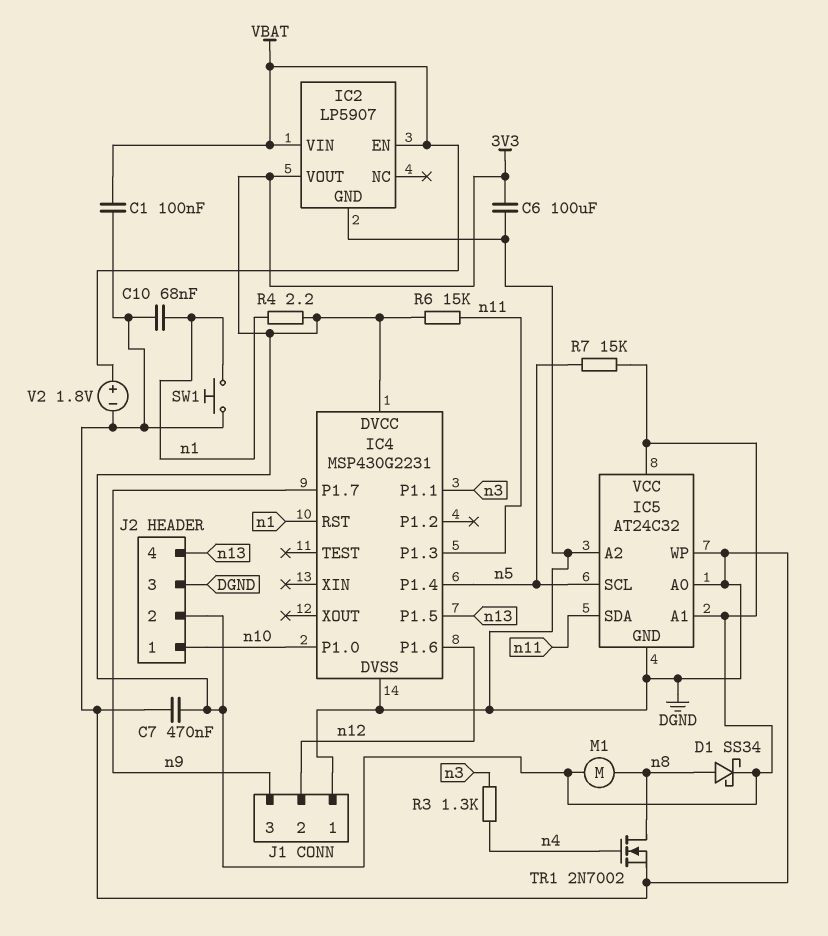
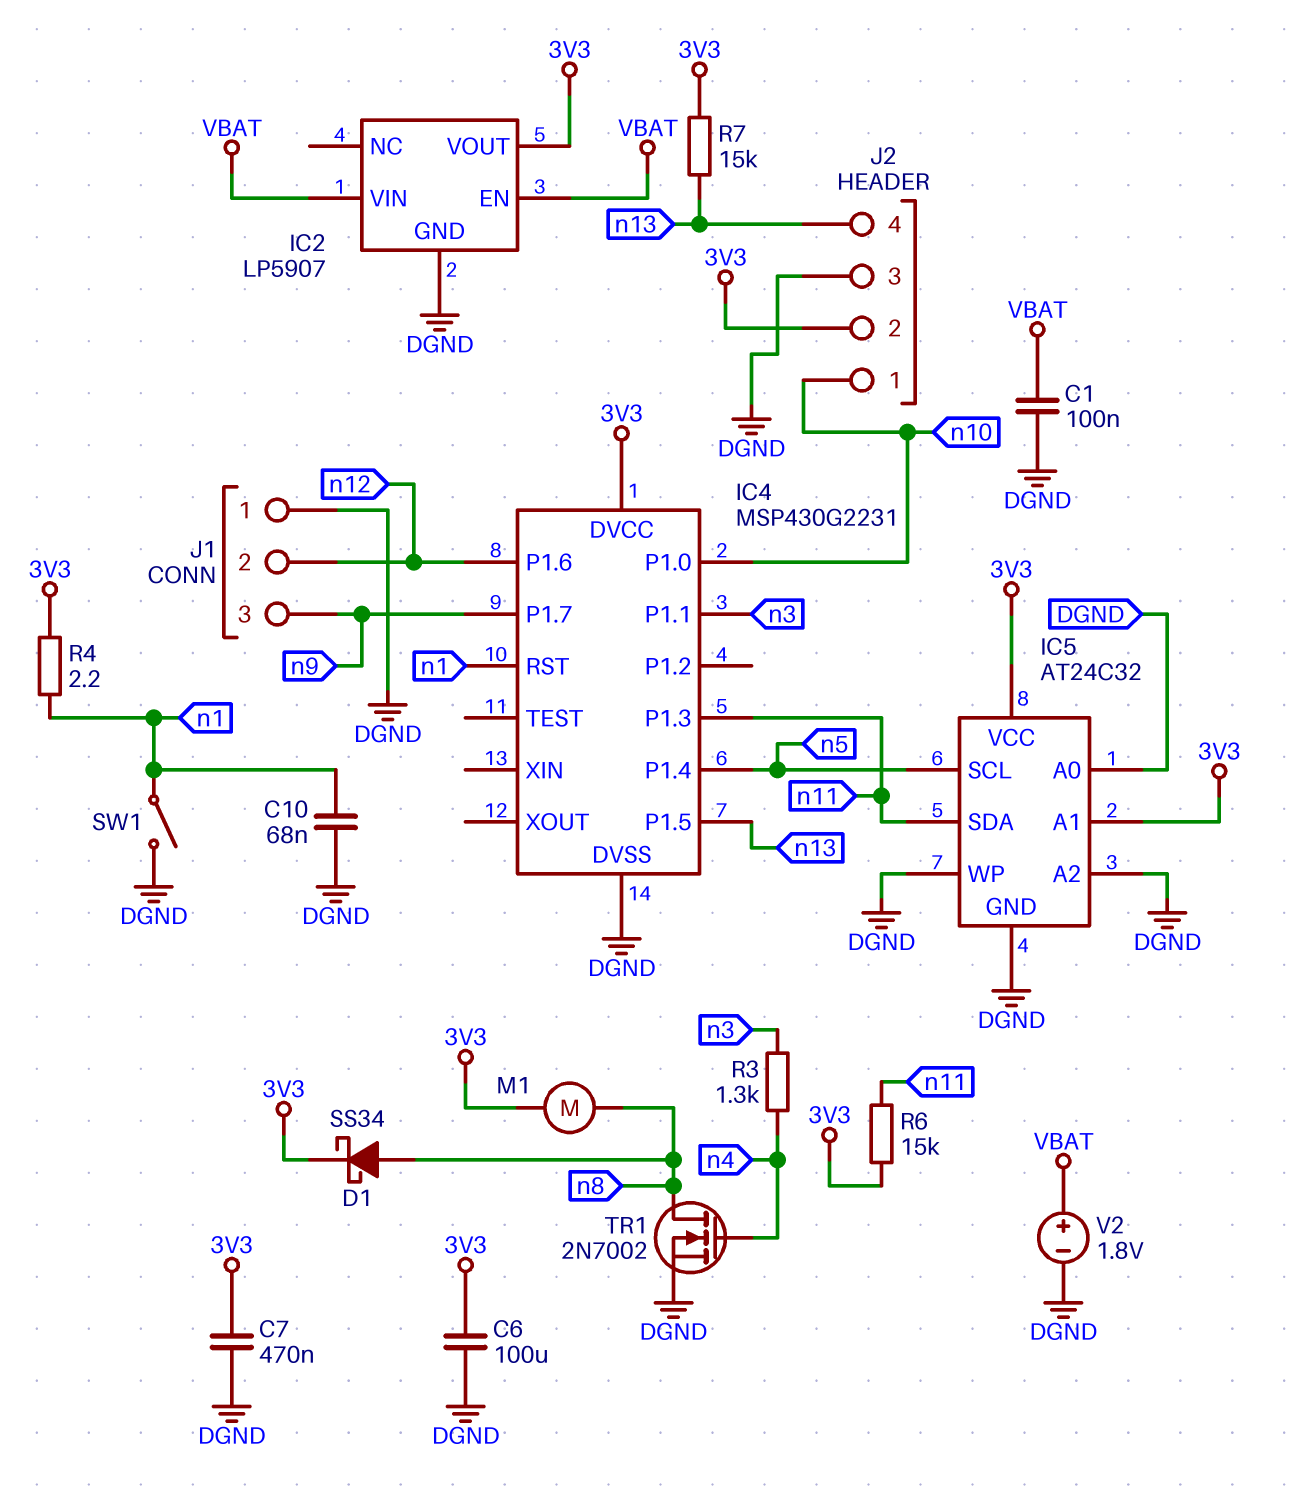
R7: 15k (3V3, n5) -> 15k (3V3, n13)
SW1: button (DGND, n1) -> switch (DGND, n1)

